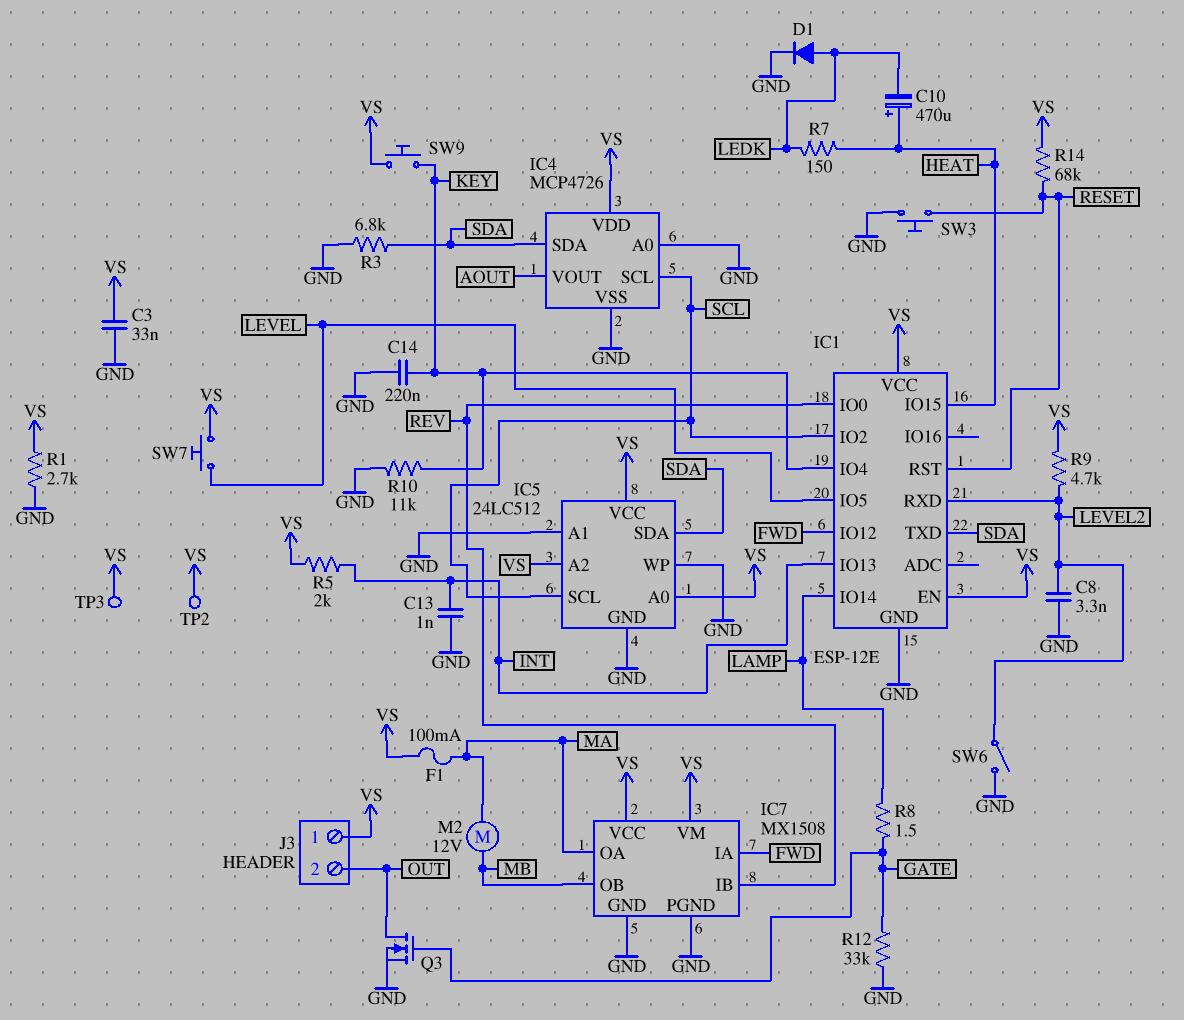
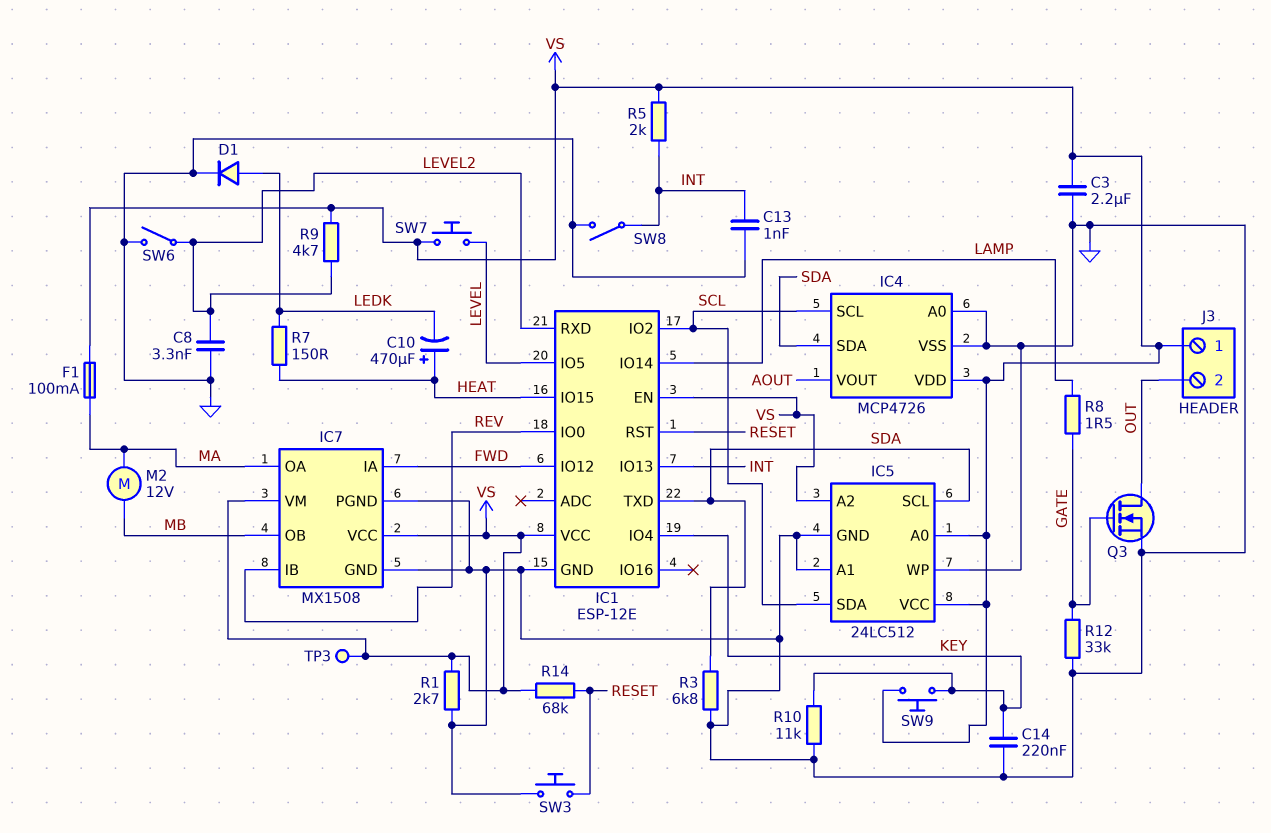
C3: 33nF (GND, VS) -> 2.2uF (GND, VS)
IC5 pin SCL: SCL -> SDA
IC5 pin SDA: SDA -> SCL
SW8: none -> switch (GND, INT)
TP2: test point (VS) -> none

